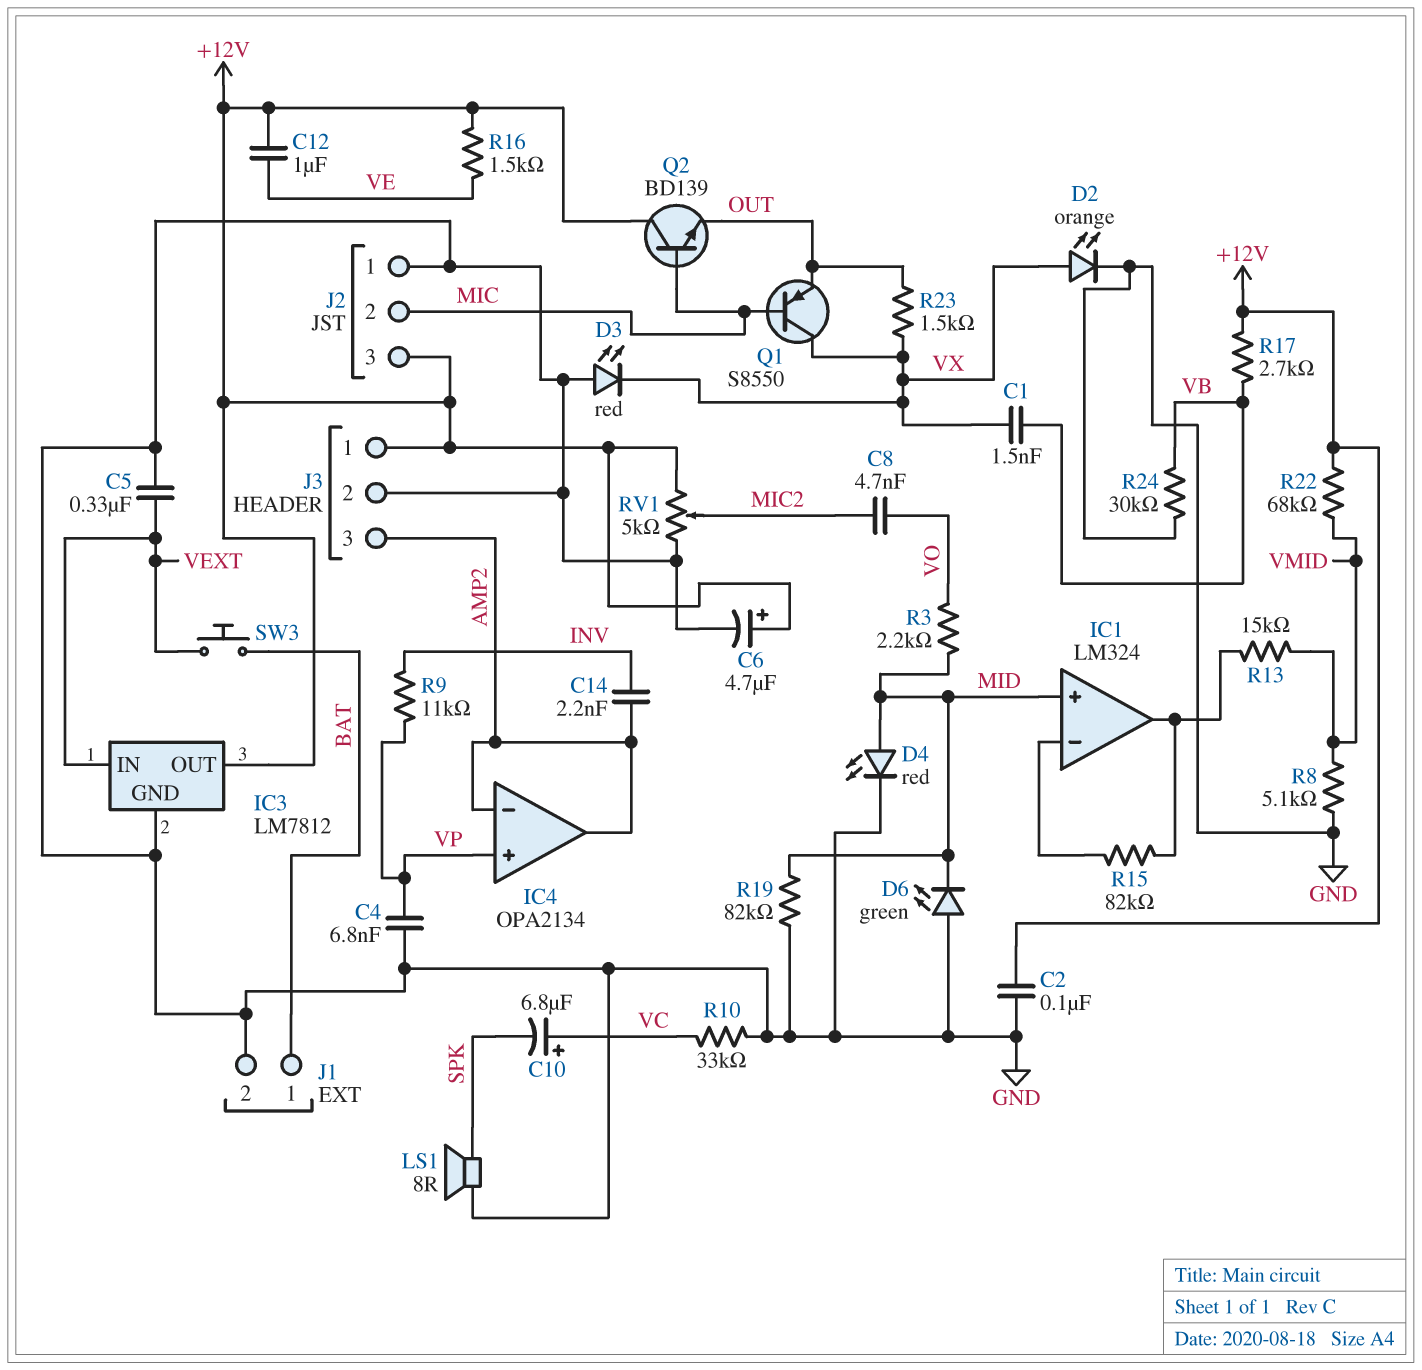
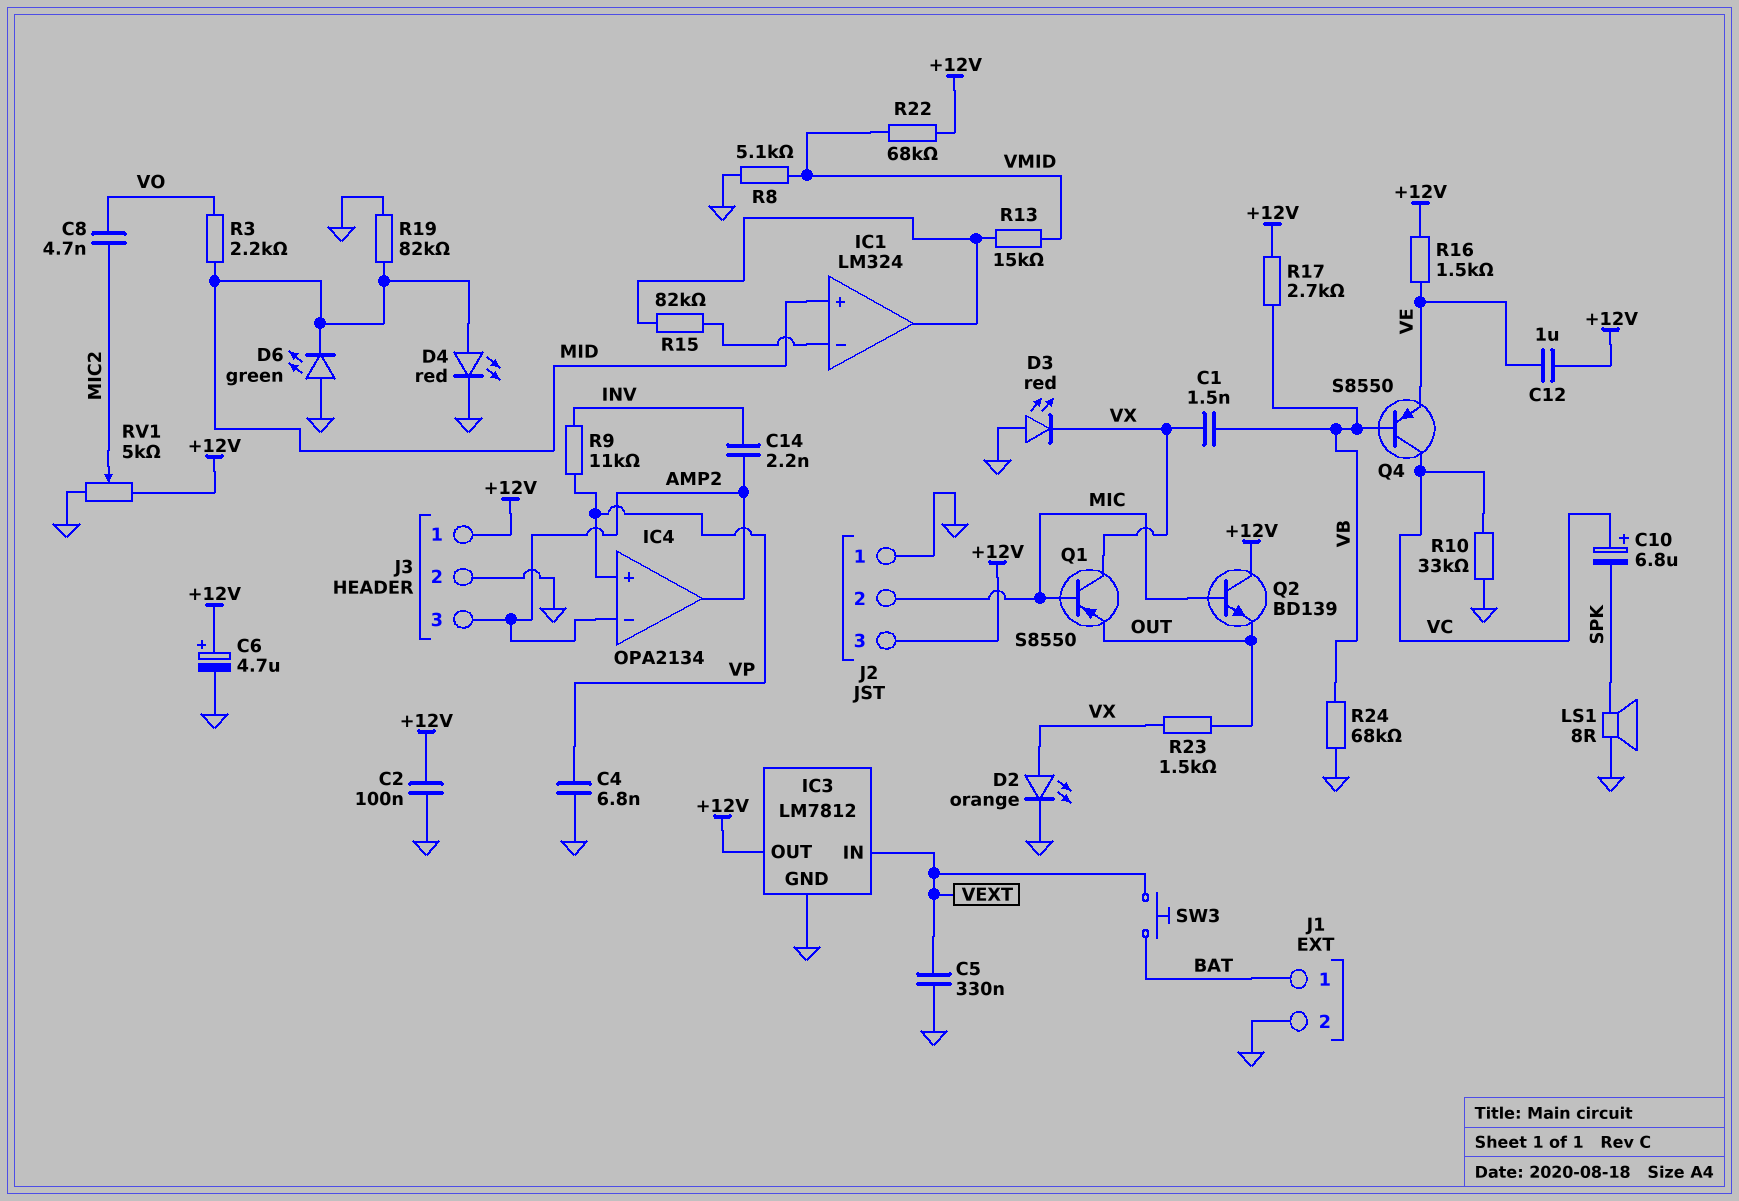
Q4: none -> PNP S8550 (B VB, C VC, E VE)
R24: 30k (GND, VB) -> 68k (GND, VB)

